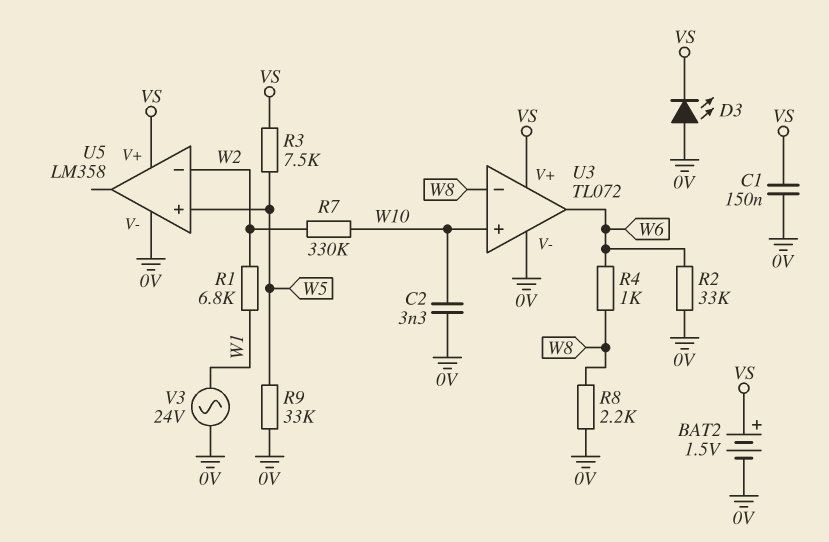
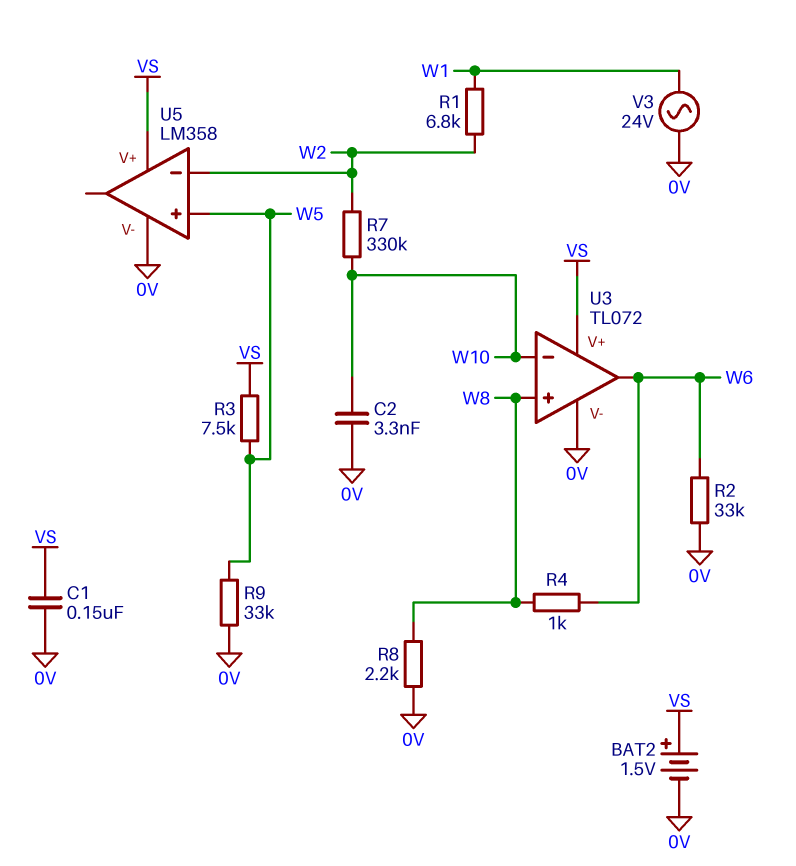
D3: LED (A 0V, K VS) -> none
U3 pin in+: W10 -> W8
U3 pin in-: W8 -> W10

